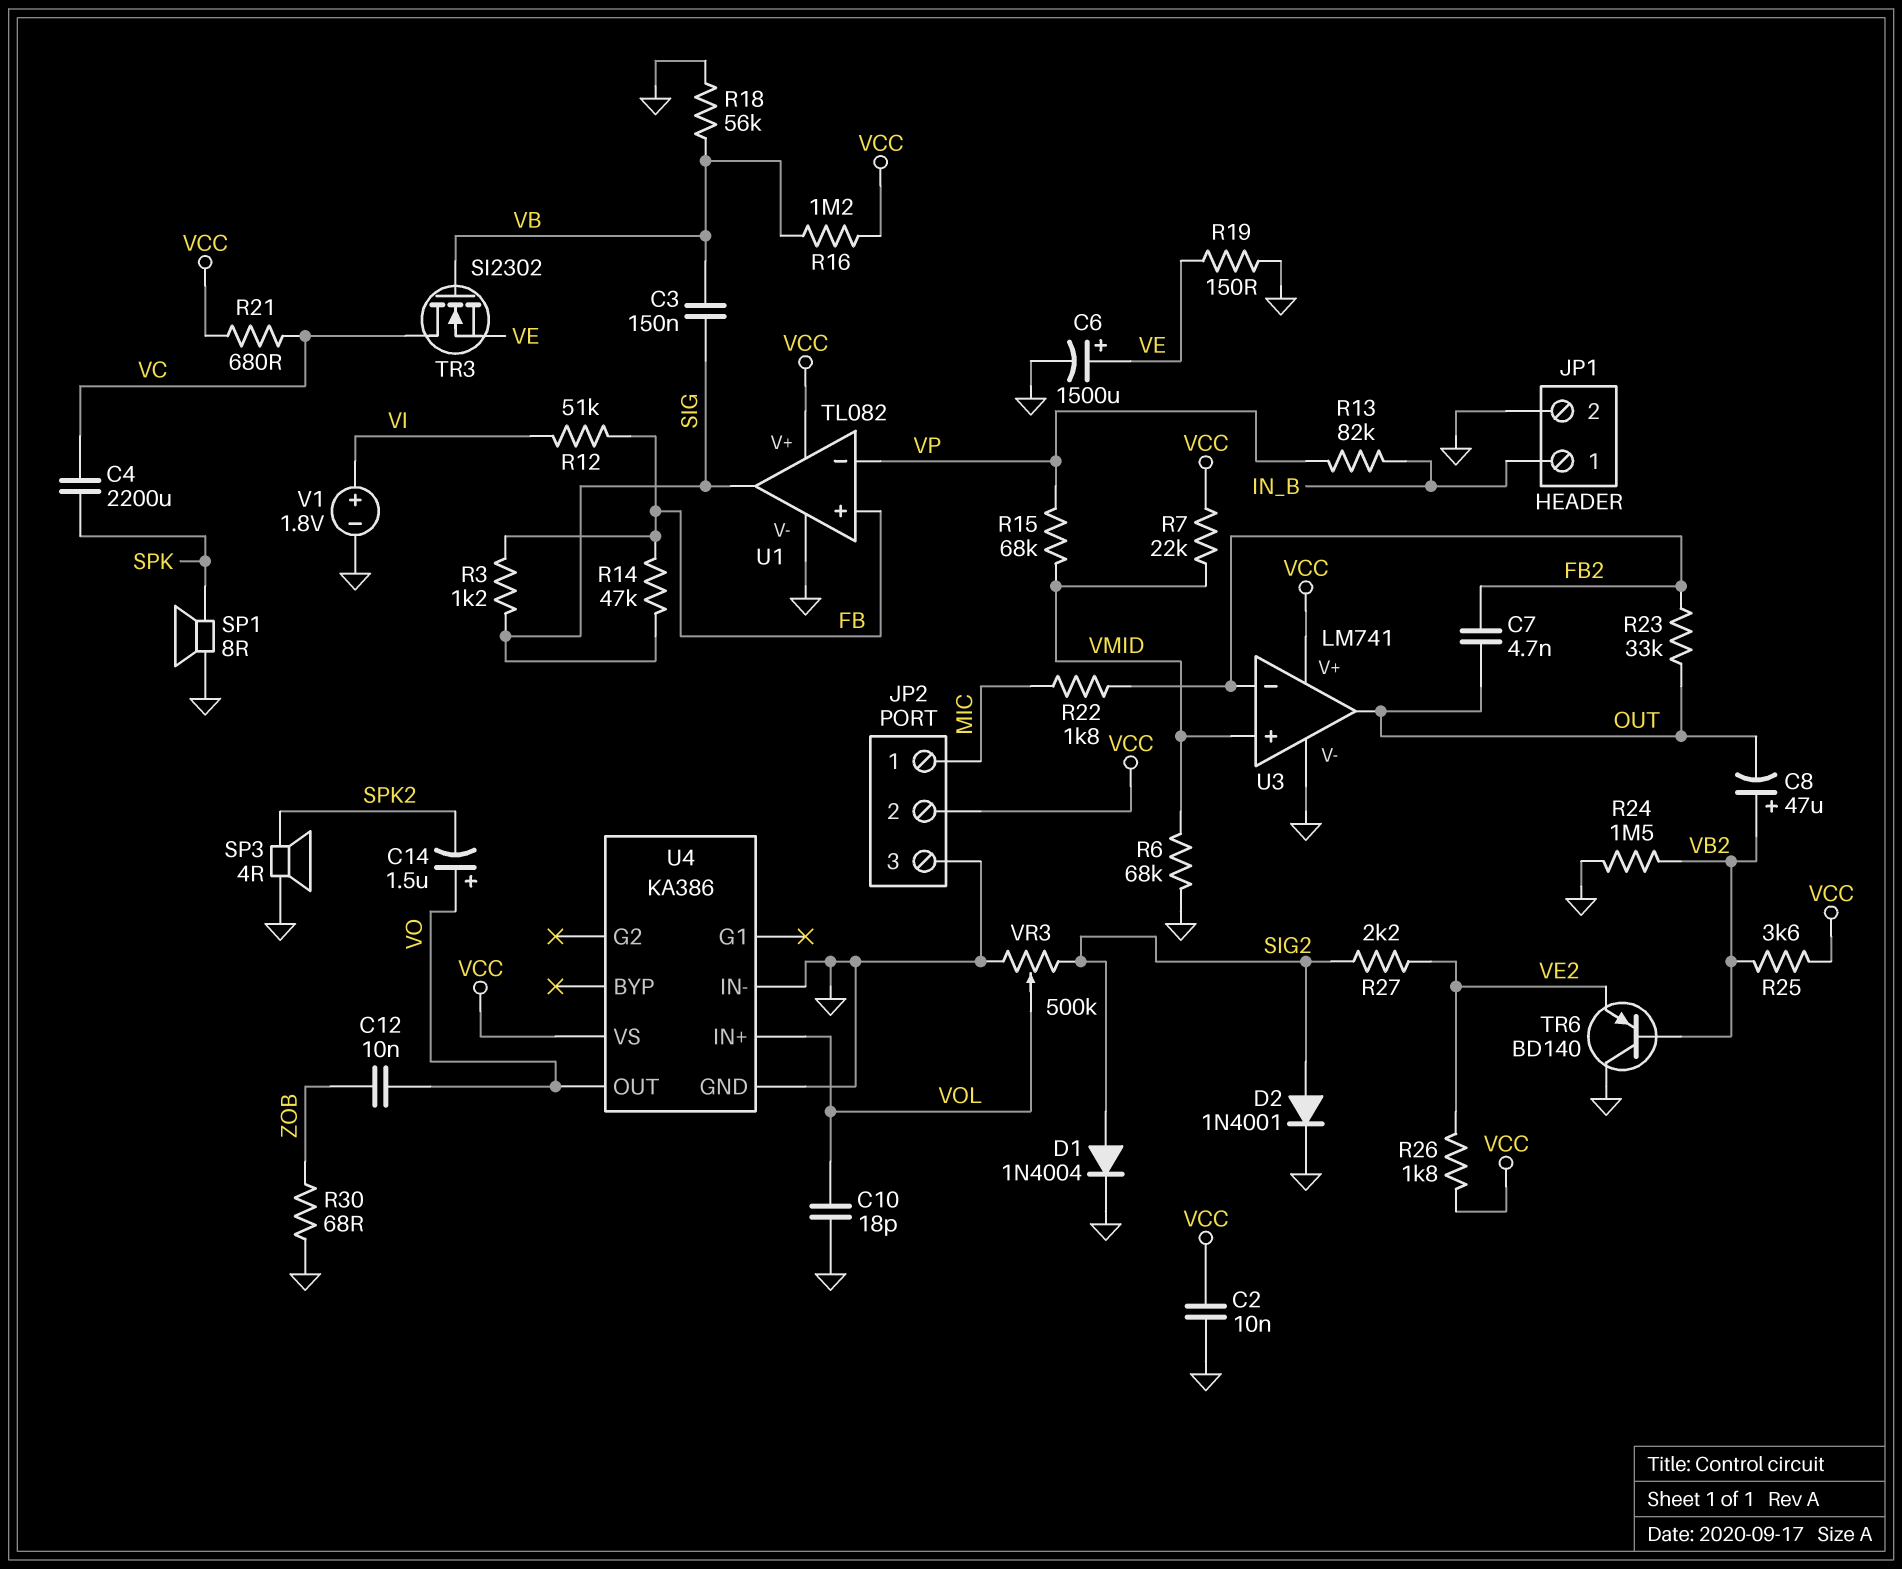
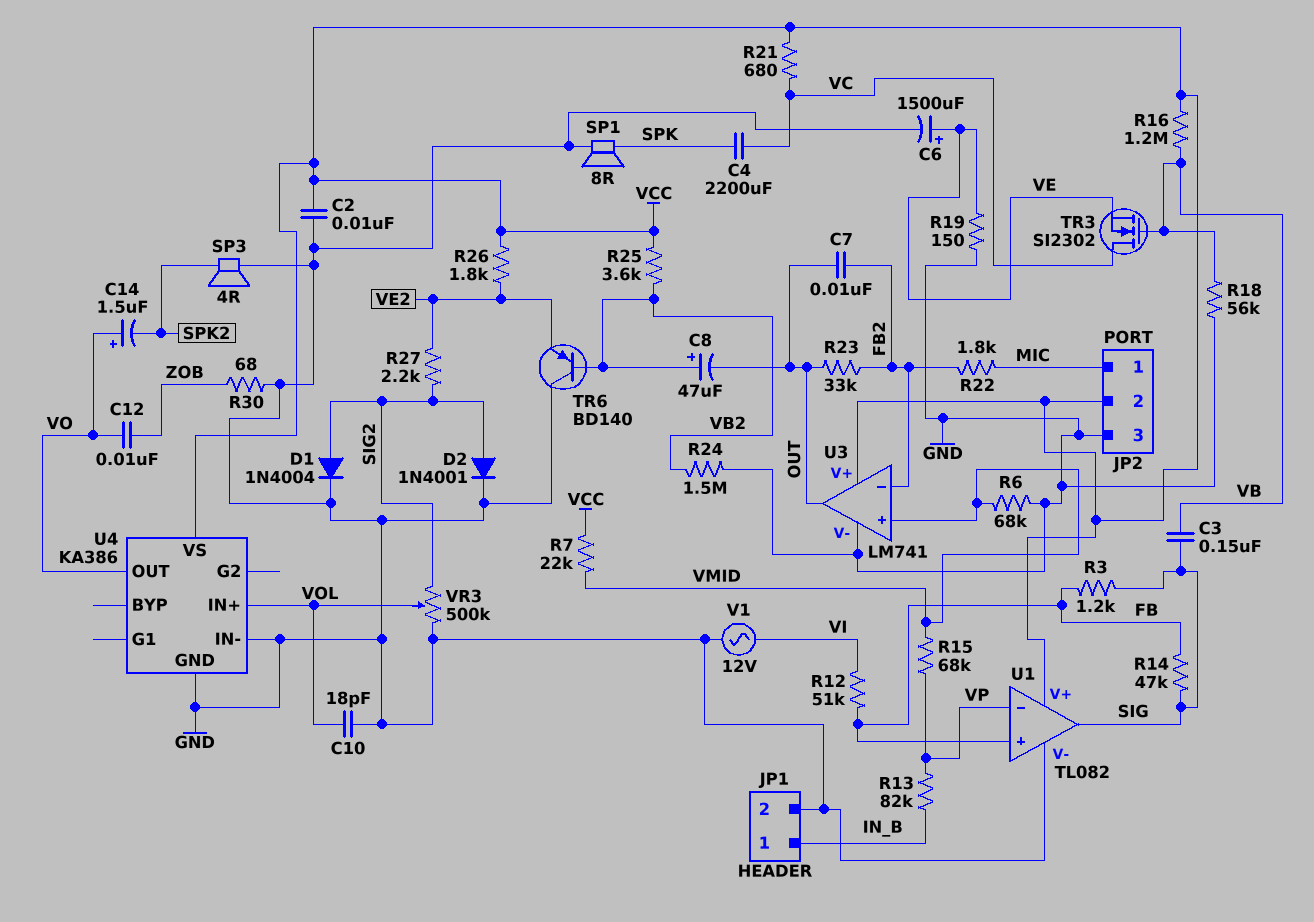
C7: 4.7nF (FB2, OUT) -> 10nF (FB2, OUT)
V1: 1.8V (plus VI, minus GND) -> AC 12V (GND, VI)

